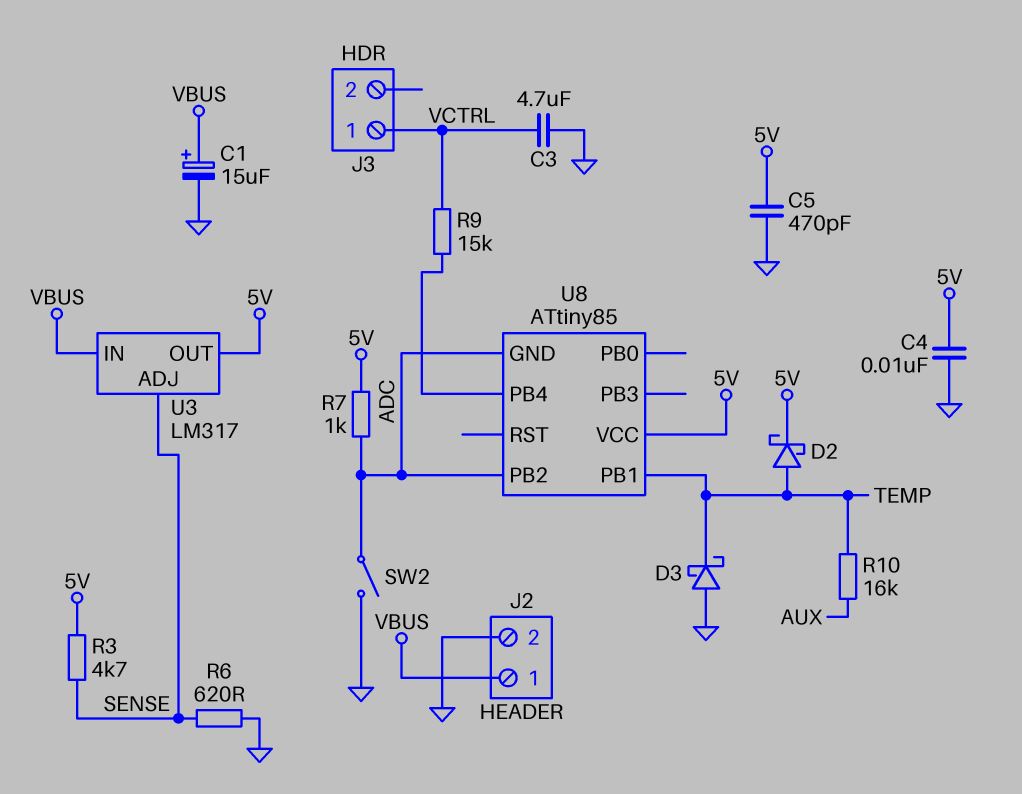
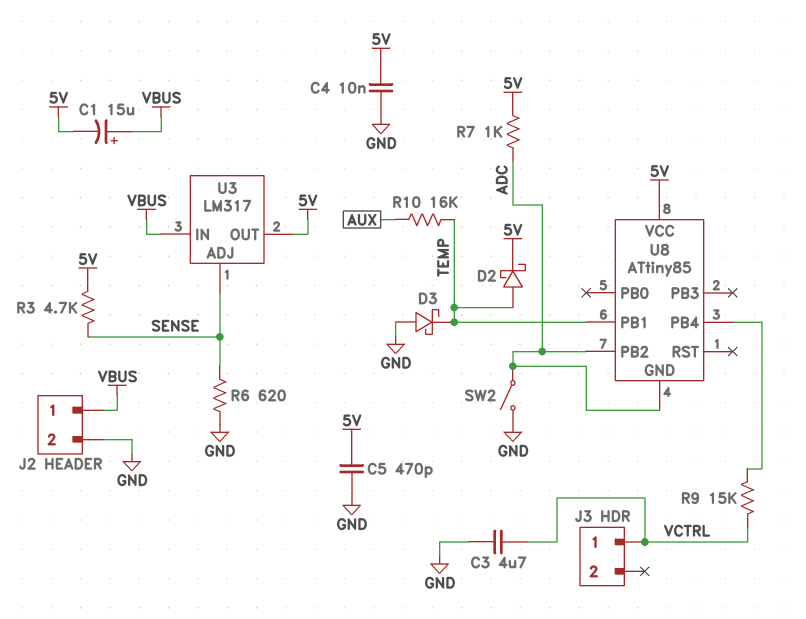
C1: 15uF (plus VBUS, minus GND) -> 15uF (plus VBUS, minus 5V)

